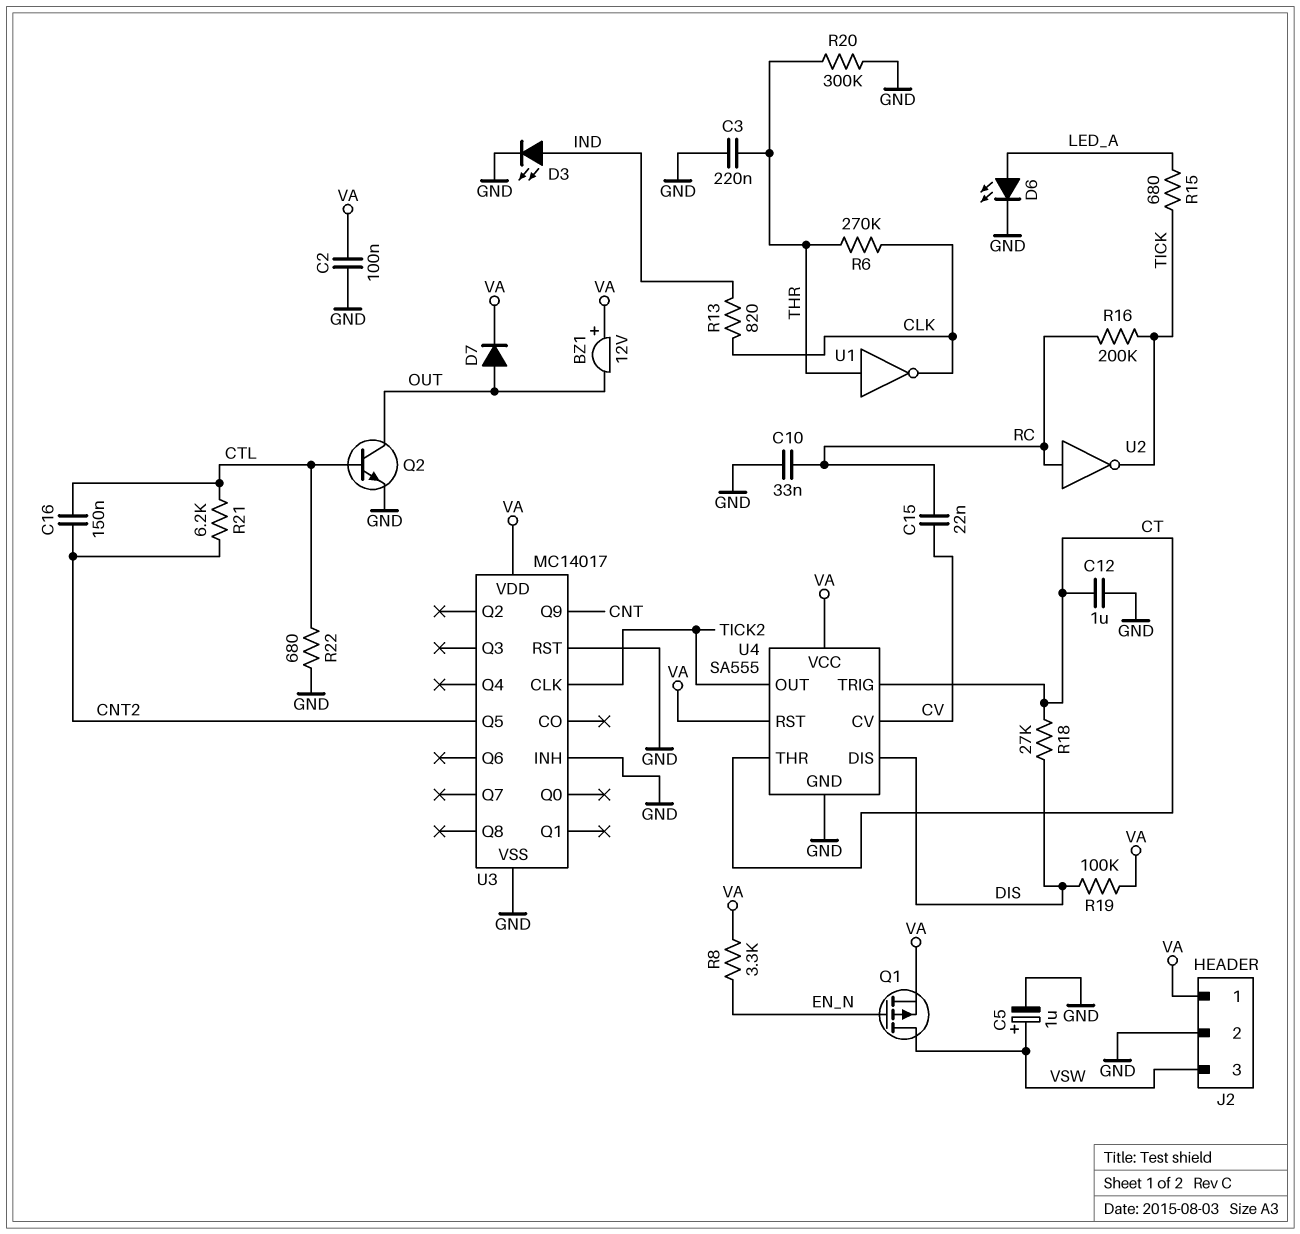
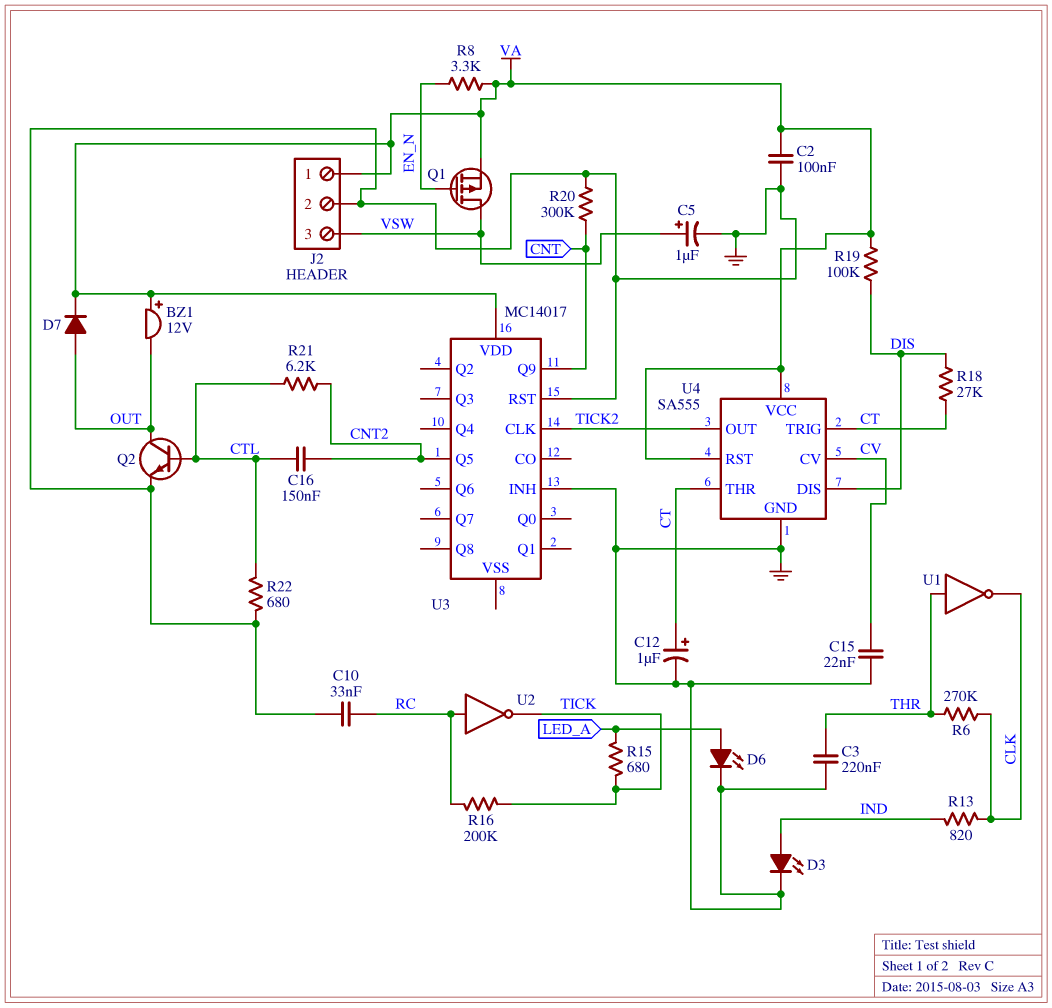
C12: 1uF (CT, GND) -> 1uF (plus CT, minus GND)
C15: 22nF (CV, RC) -> 22nF (CV, GND)
R20: 300k (GND, THR) -> 300k (CNT, GND)
U3 pin VSS: GND -> none

